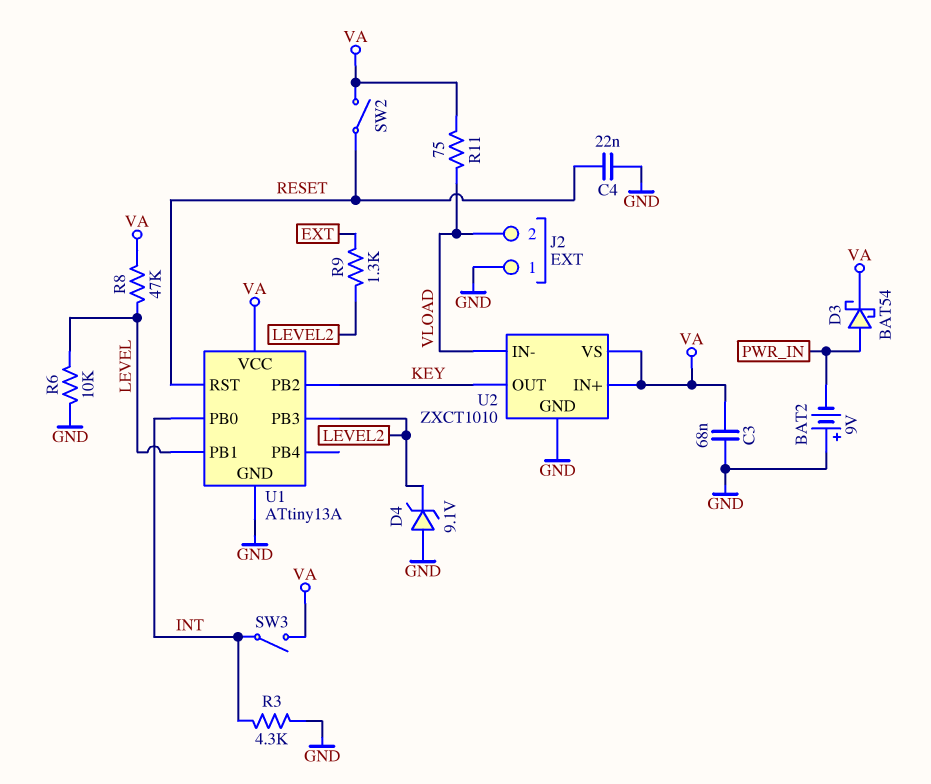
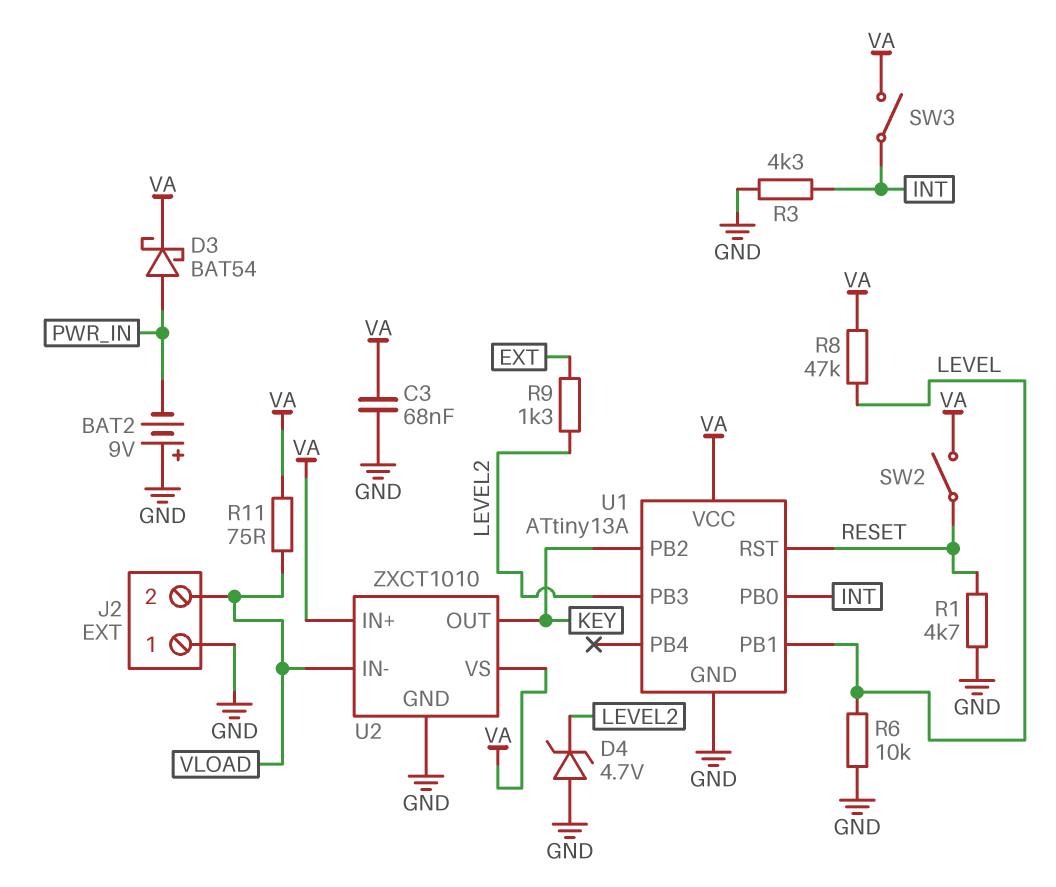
C4: 22nF (GND, RESET) -> none
D4: zener 9.1V (A GND, K LEVEL2) -> zener 4.7V (A GND, K LEVEL2)
R1: none -> 4.7k (GND, RESET)

